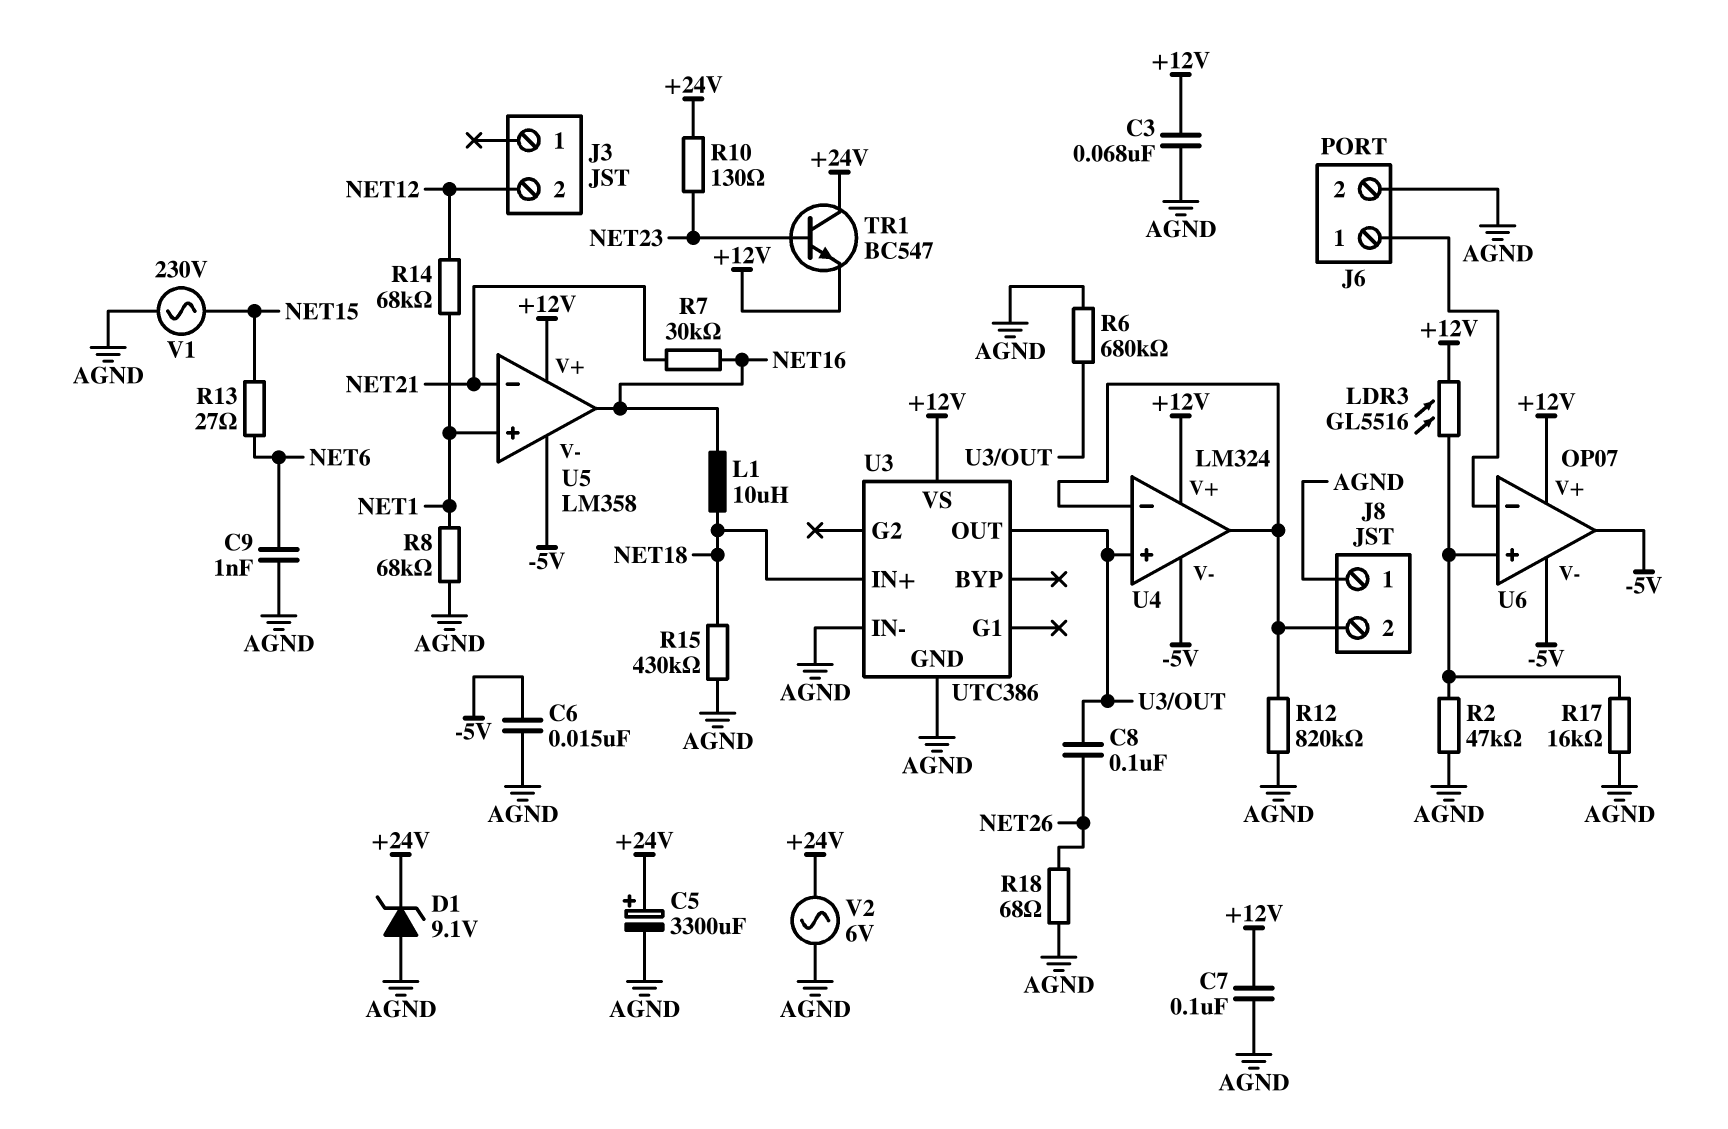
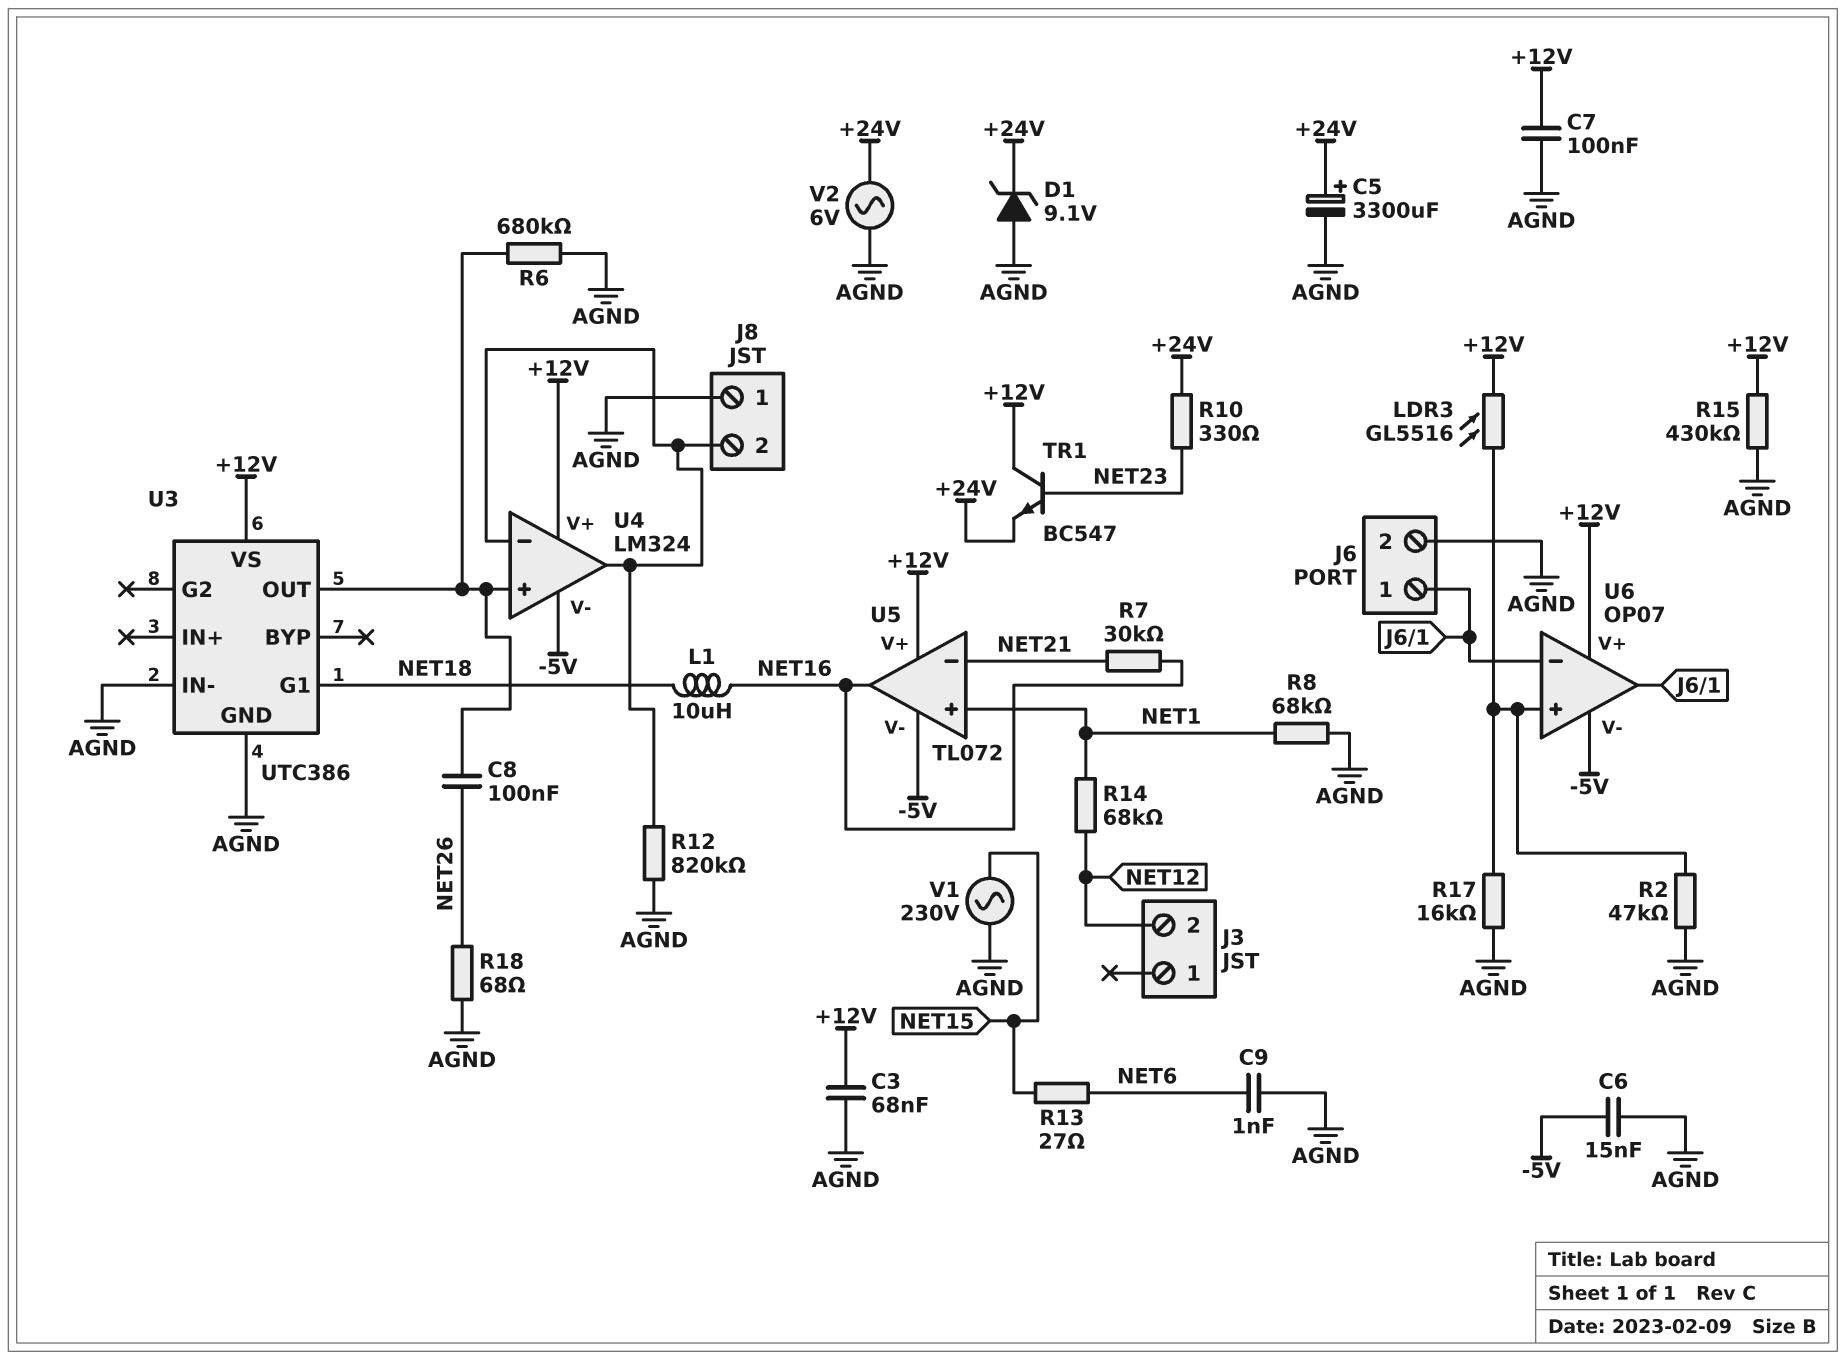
R10: 130 (+24V, NET23) -> 330 (+24V, NET23)
R15: 430k (AGND, NET18) -> 430k (+12V, AGND)
TR1: NPN BC547 (B NET23, C +24V, E +12V) -> NPN BC547 (B NET23, C +12V, E +24V)
U3 pin G1: none -> NET18
U3 pin IN+: NET18 -> none
U5: LM358 -> TL072
U6 pin out: -5V -> J6/1

